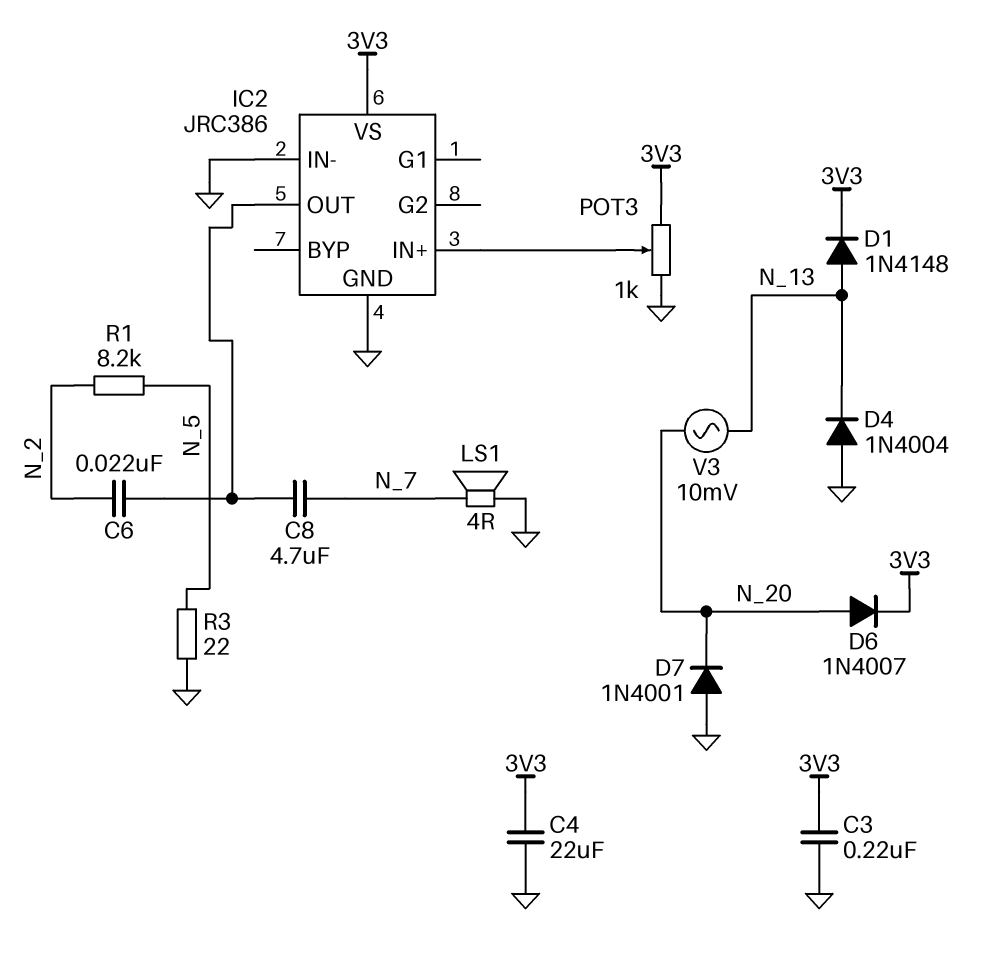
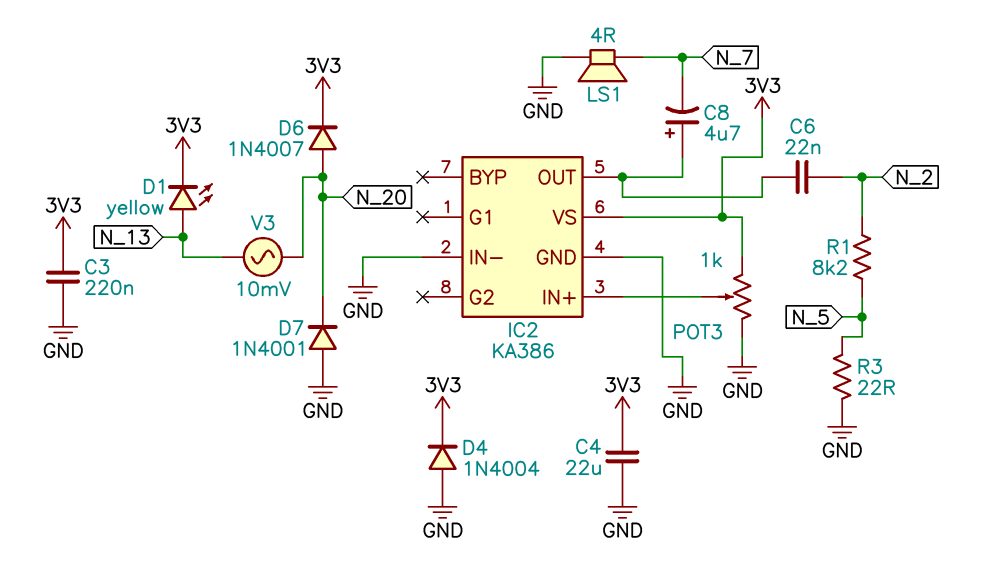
C8: 4.7uF (IC2/OUT, N_7) -> 4.7uF (plus IC2/OUT, minus N_7)
D1: diode 1N4148 (A N_13, K 3V3) -> LED yellow (A N_13, K 3V3)
D4: diode 1N4004 (A GND, K N_13) -> diode 1N4004 (A GND, K 3V3)
IC2: JRC386 -> KA386

